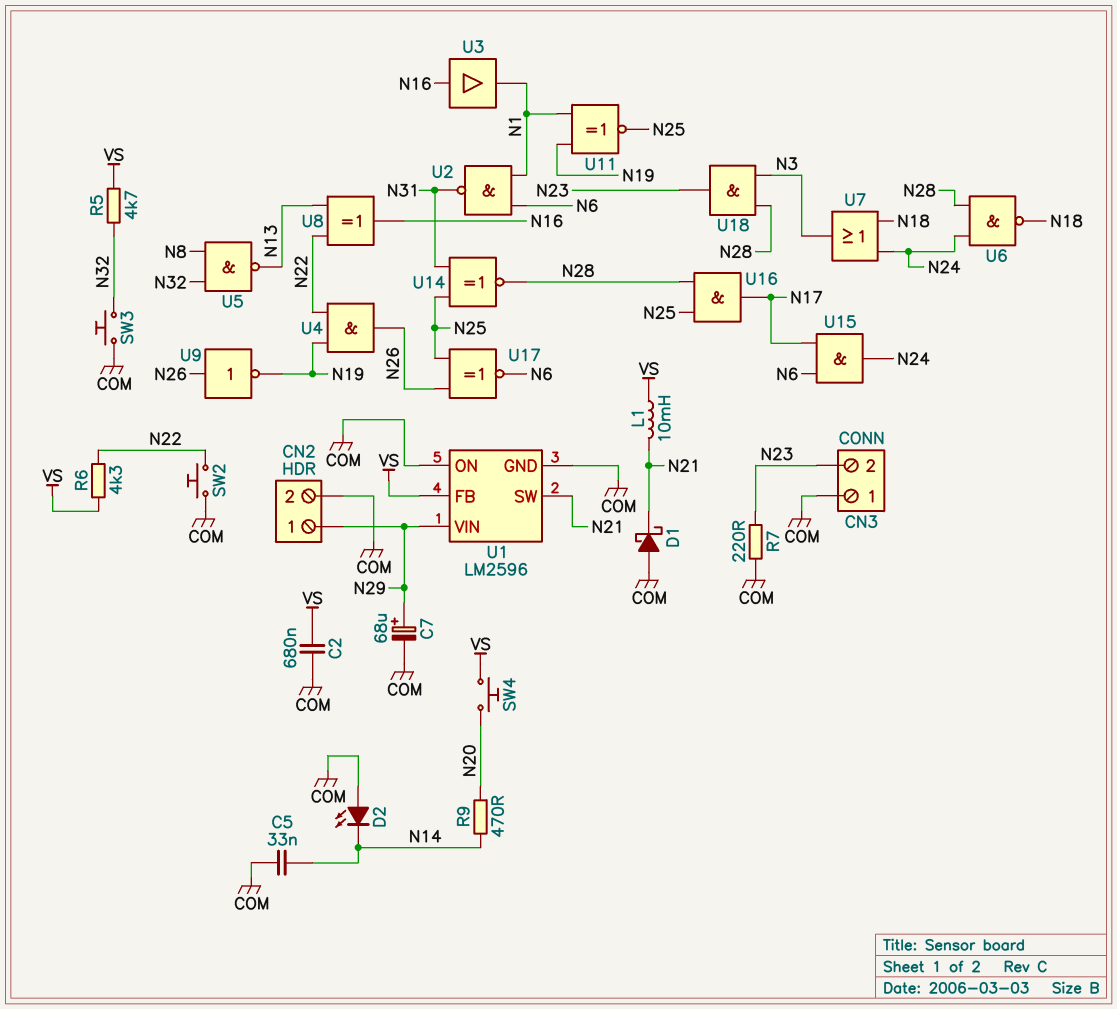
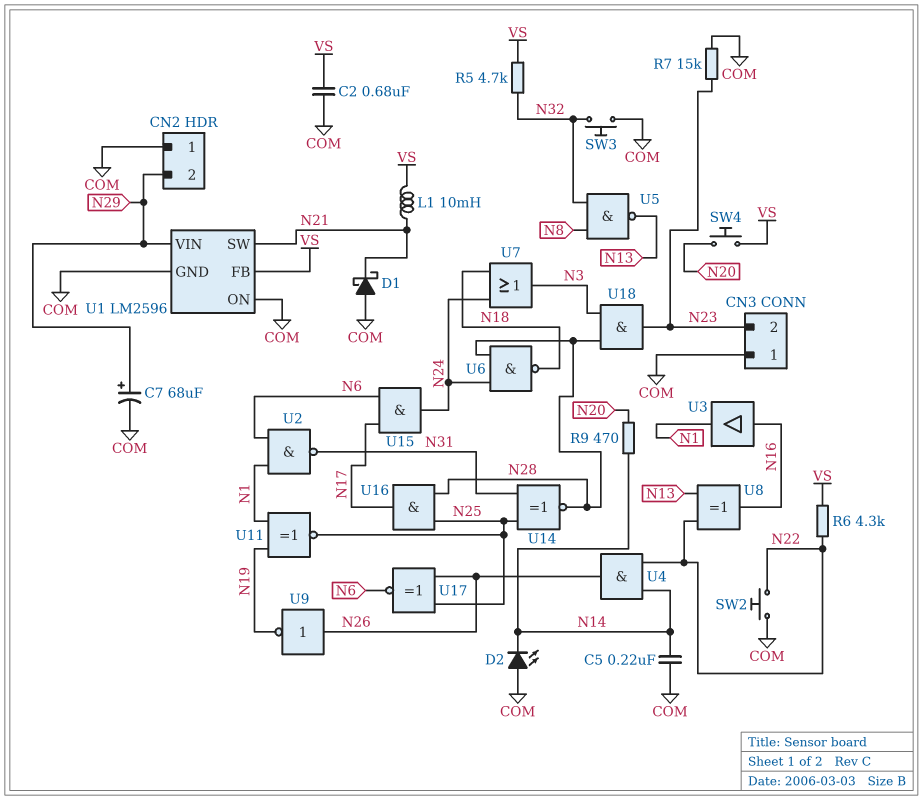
C5: 33nF (COM, N14) -> 220nF (COM, N14)
CN2 pin 1: N29 -> COM
CN2 pin 2: COM -> N29
R7: 220 (COM, N23) -> 15k (COM, N23)
U4: AND (in N19, in N22, out N26) -> AND (in N14, in N22, out N26)

